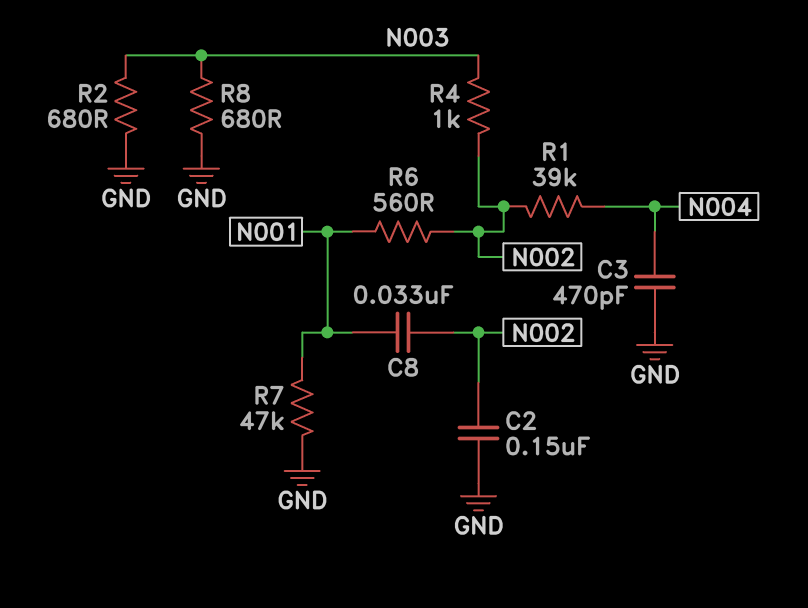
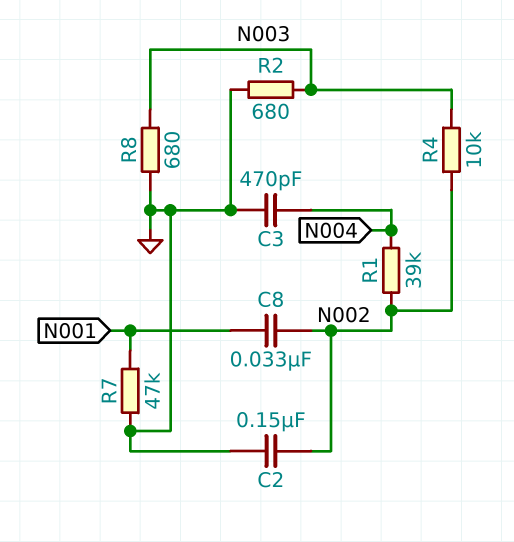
R4: 1k (N002, N003) -> 10k (N002, N003)
R6: 560 (N001, N002) -> none

